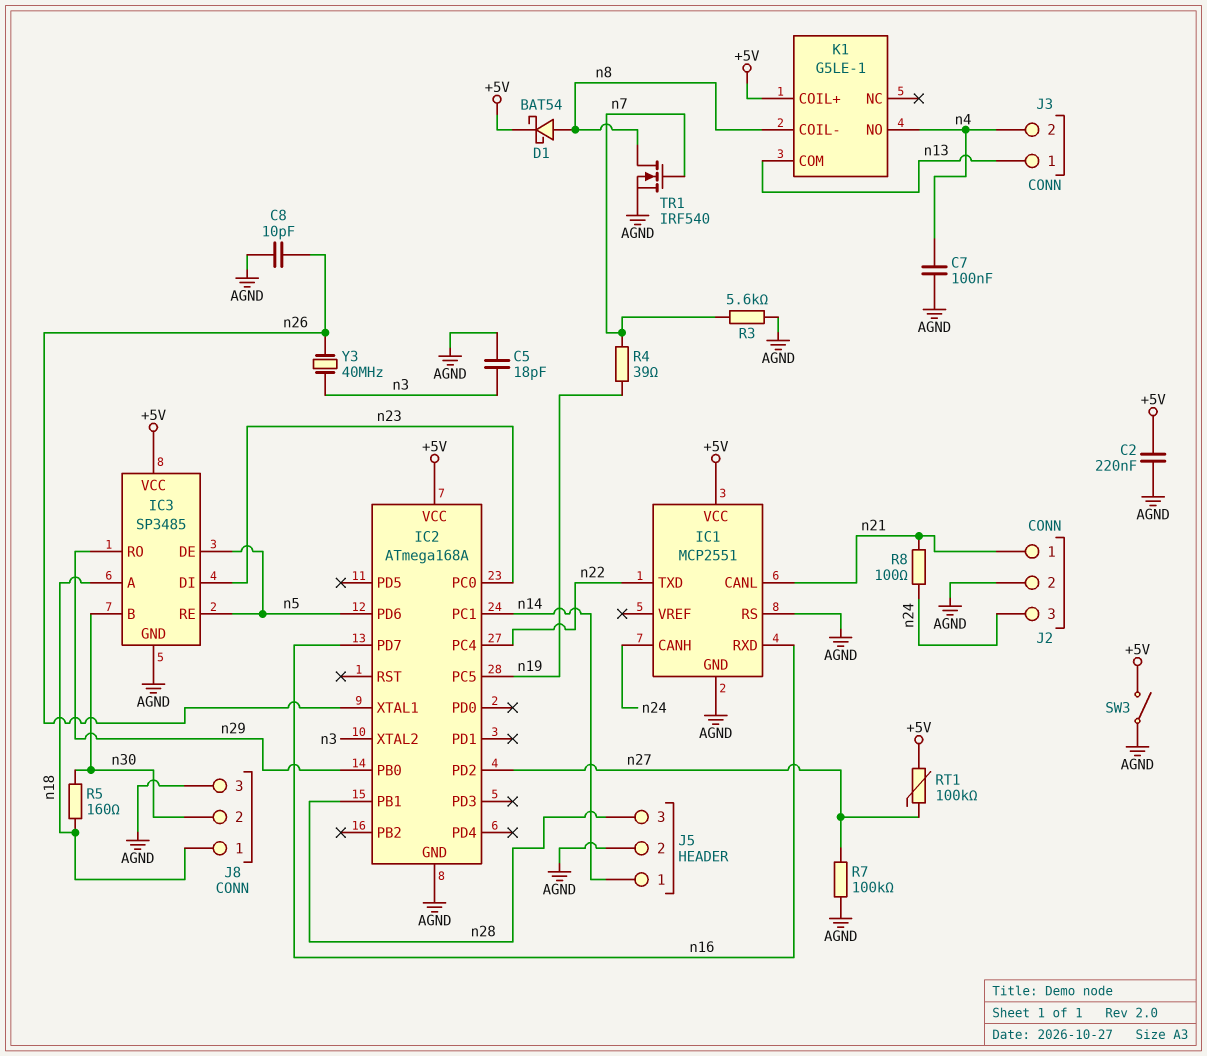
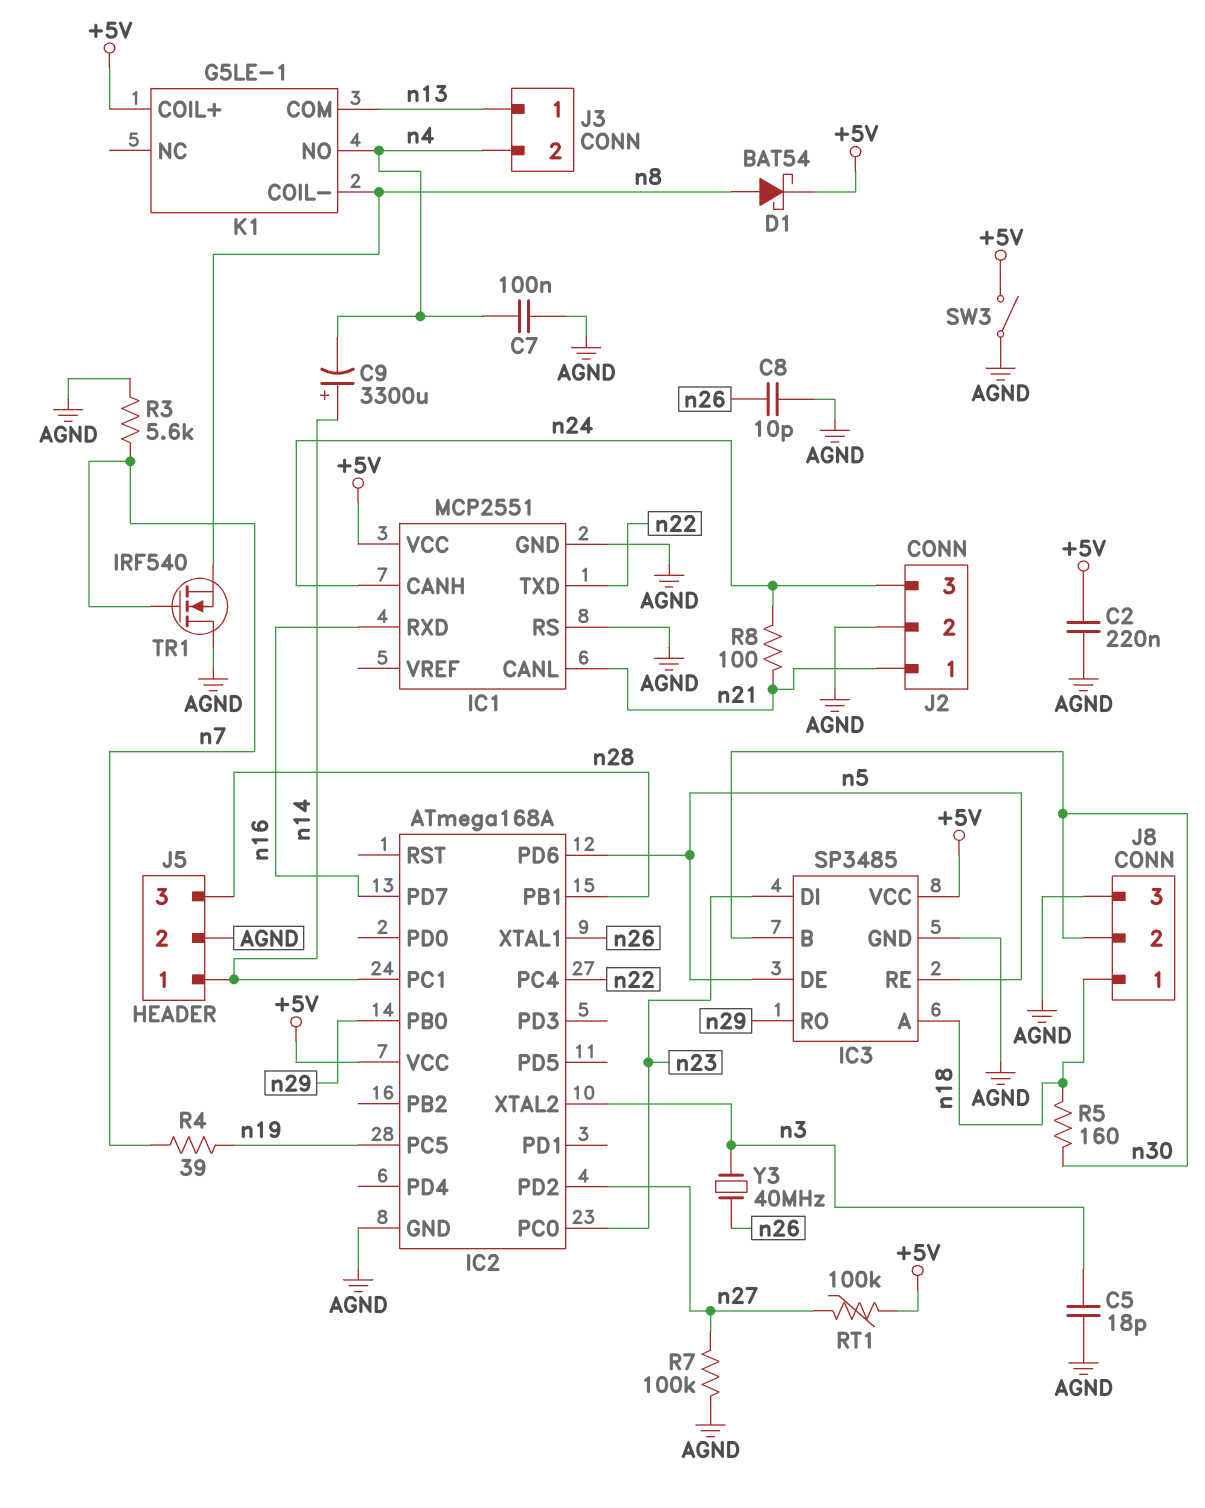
C9: none -> 3300uF (plus n14, minus n4)
TR1: NMOS IRF540 (G n7, D n8, S AGND) -> NMOS IRF540 (G n7, D AGND, S n8)

